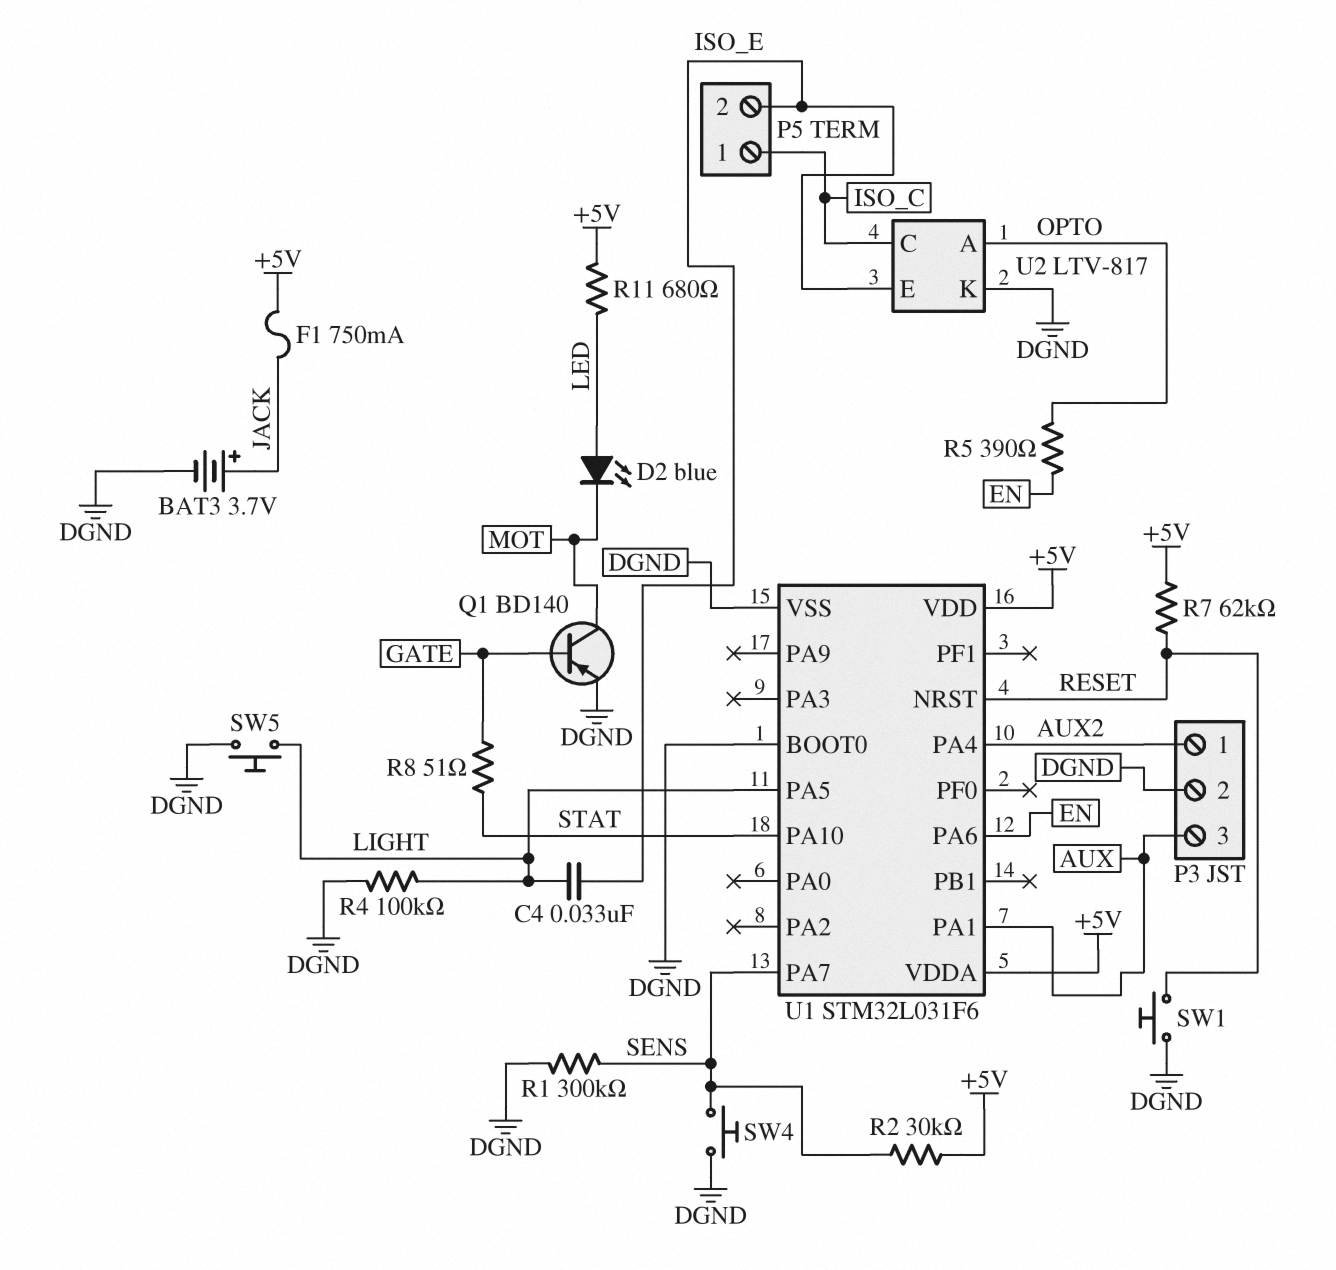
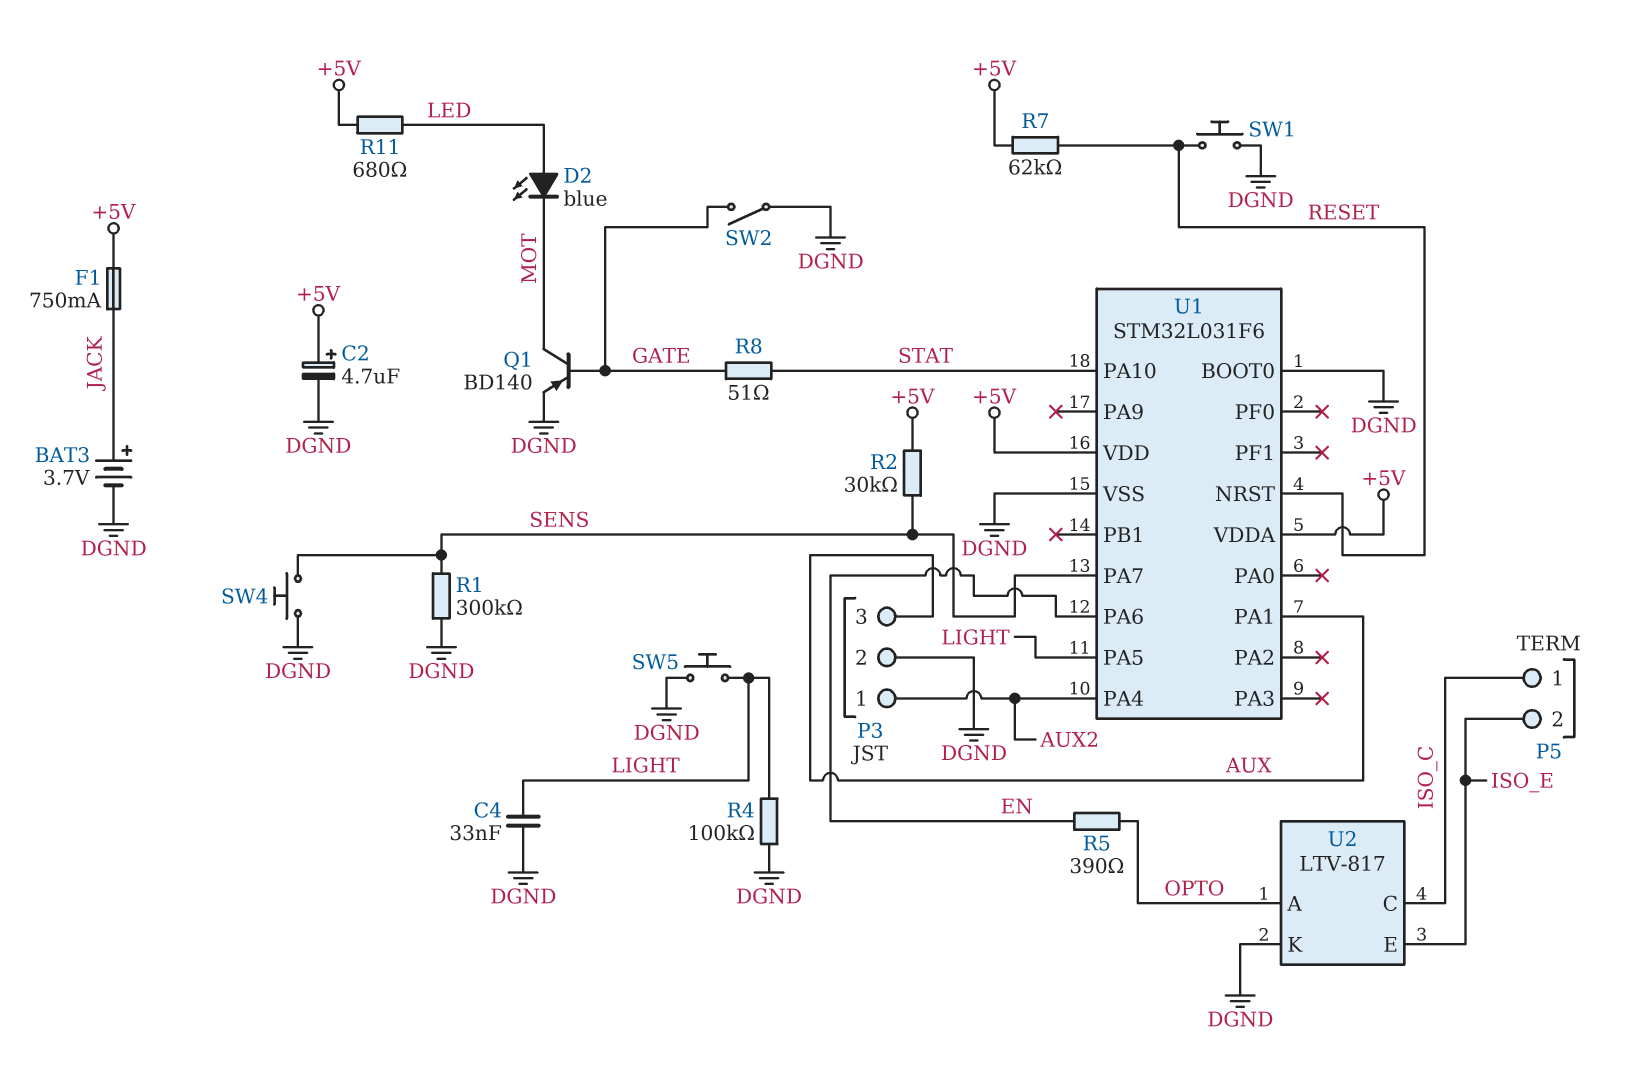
C2: none -> 4.7uF (plus +5V, minus DGND)
C4: 33nF (ISO_E, LIGHT) -> 33nF (DGND, LIGHT)
SW2: none -> switch (DGND, GATE)

